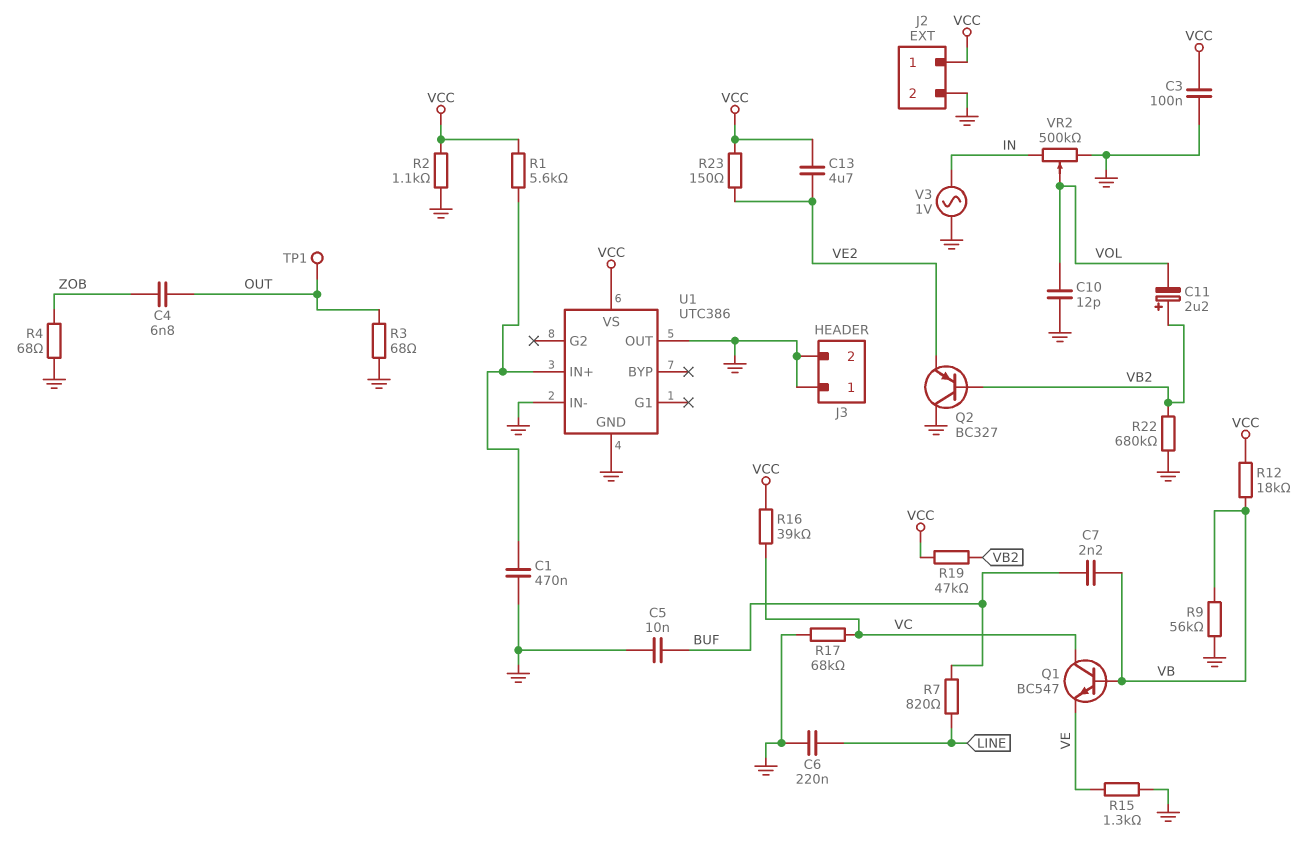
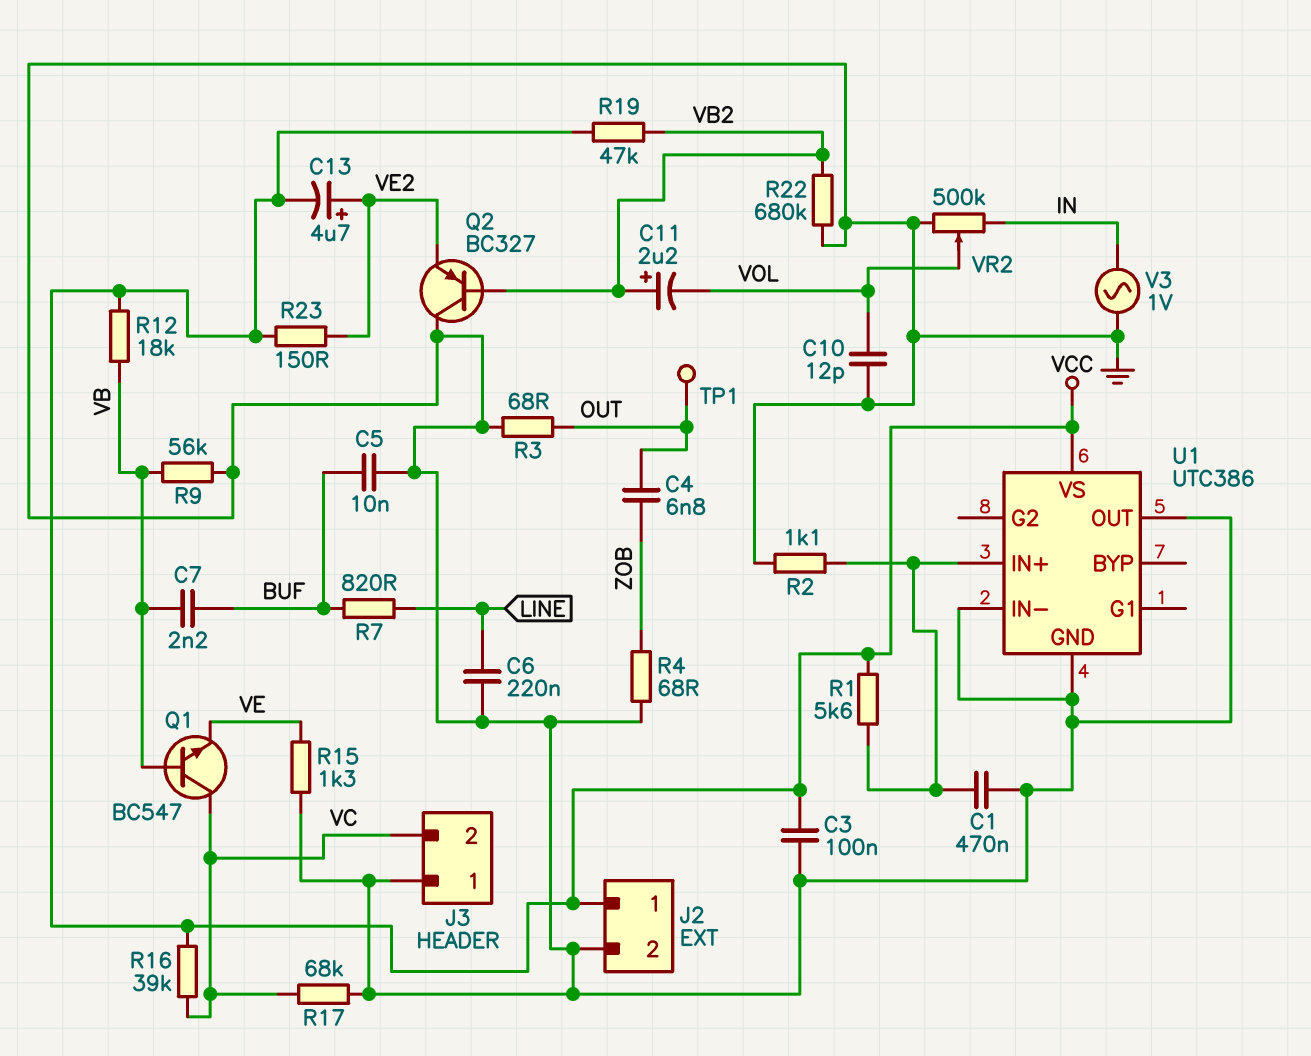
C13: 4.7uF (VCC, VE2) -> 4.7uF (plus VE2, minus VCC)
J3 pin 2: GND -> VC
R2: 1.1k (GND, VCC) -> 1.1k (GND, U1/IN+)

